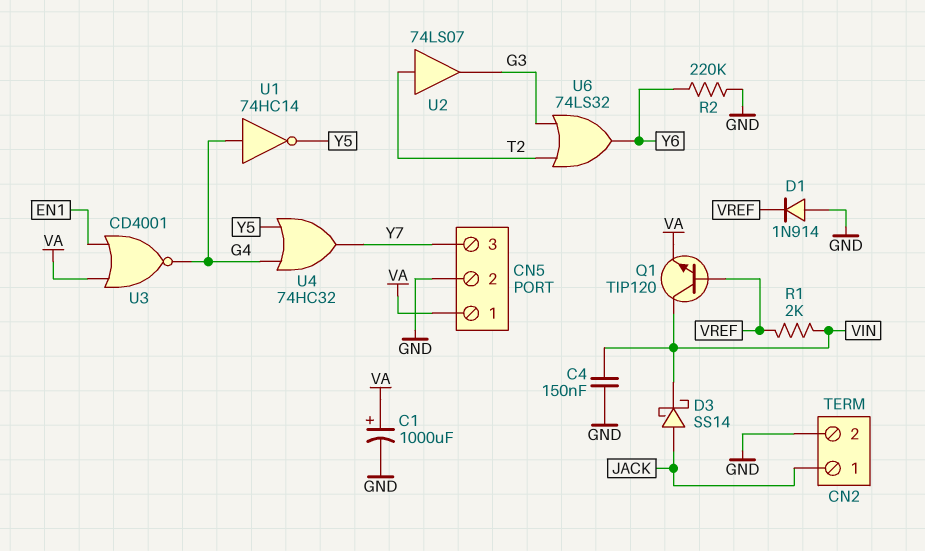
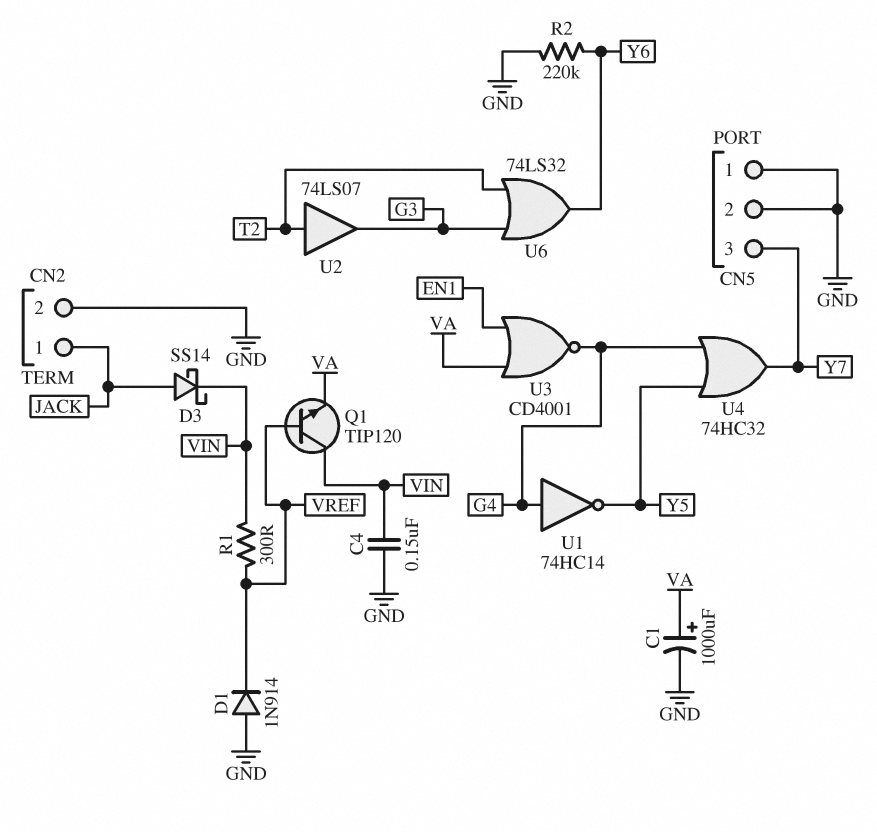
CN5 pin 1: VA -> GND
R1: 2k (VIN, VREF) -> 300 (VIN, VREF)

